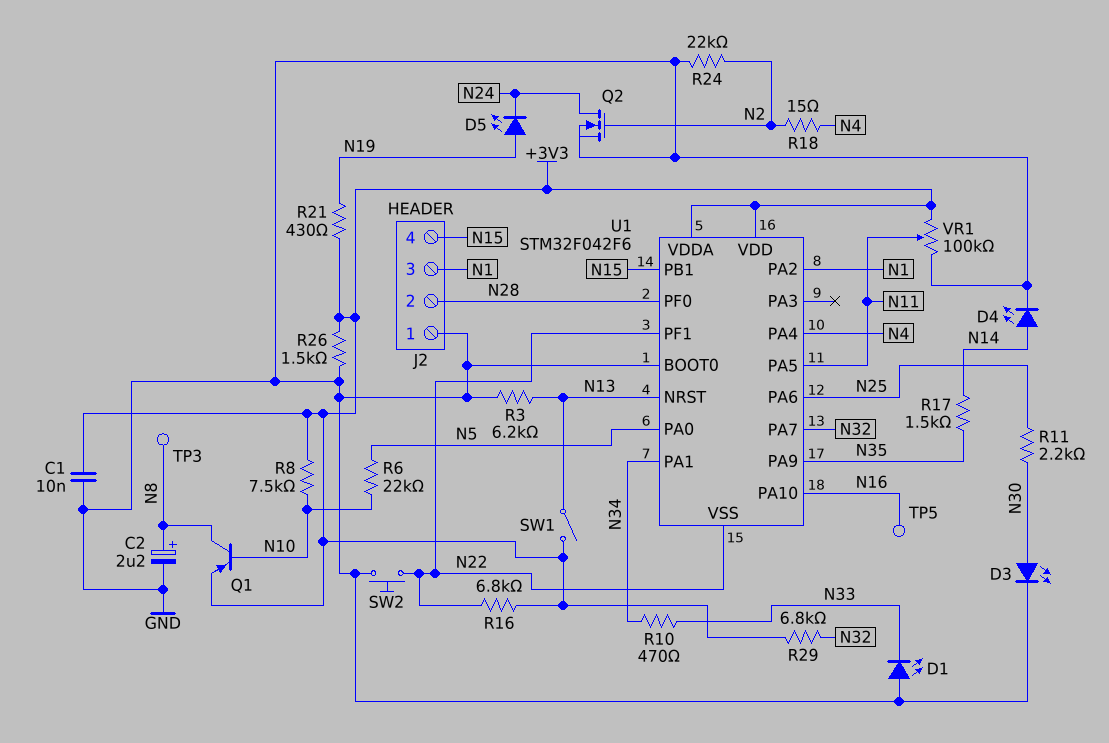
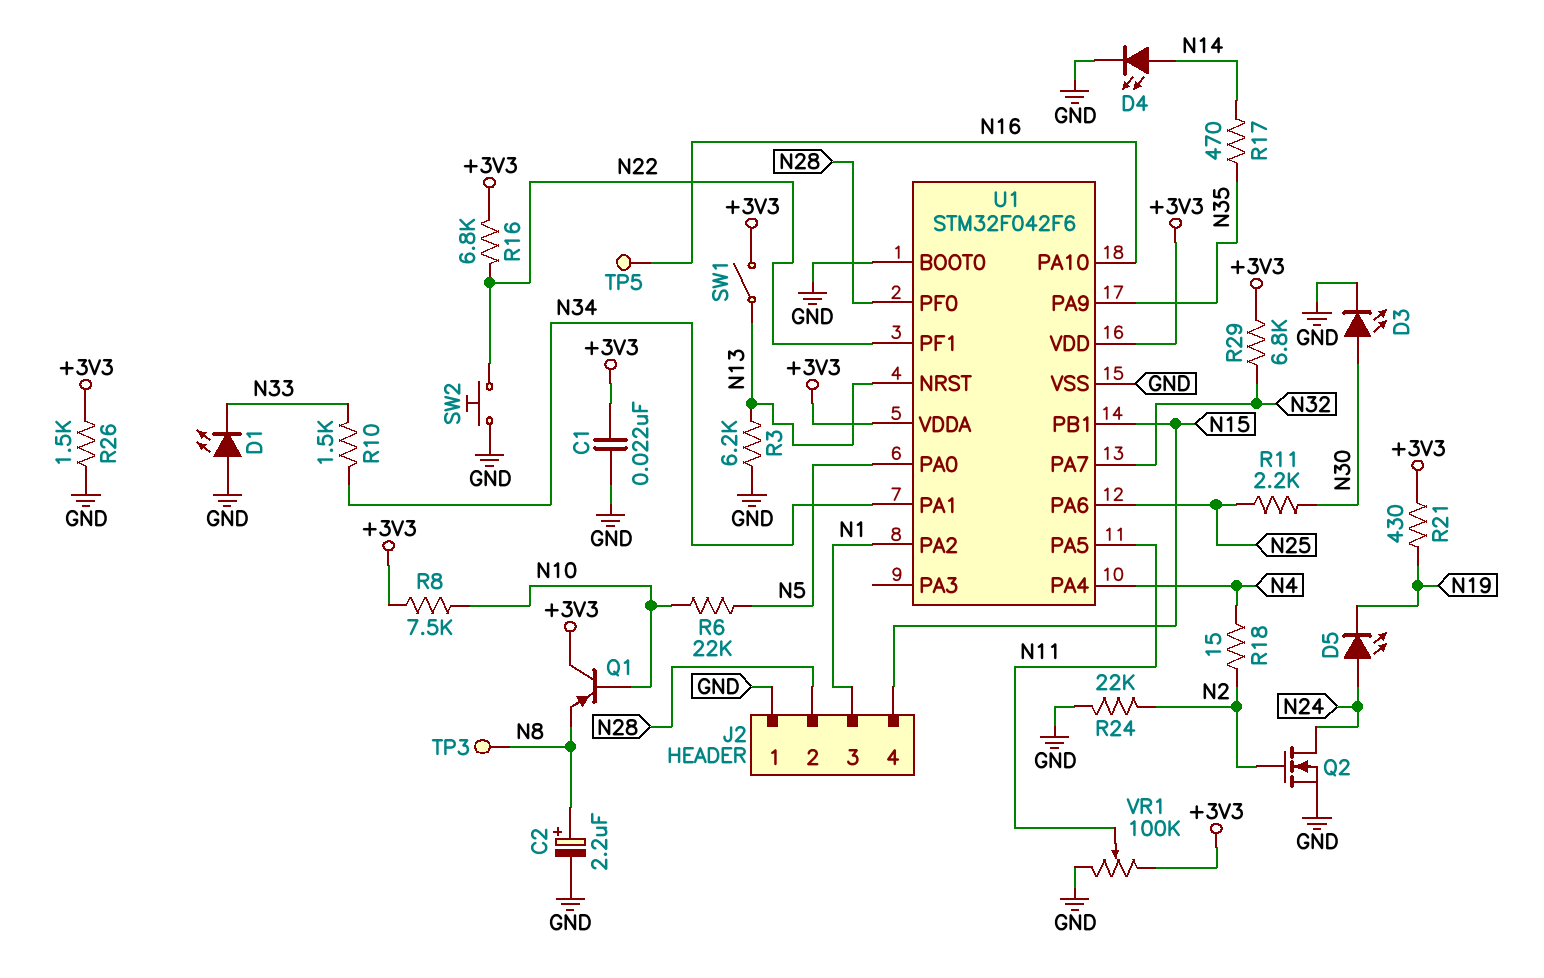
C1: 10nF (+3V3, GND) -> 22nF (+3V3, GND)
D5: LED (A N19, K N24) -> LED (A N24, K N19)
Q1: PNP (B N10, C N8, E +3V3) -> PNP (B N10, C +3V3, E N8)
R10: 470 (N33, N34) -> 1.5k (N33, N34)
R17: 1.5k (N14, N35) -> 470 (N14, N35)
U1 pin VSS: N22 -> GND

